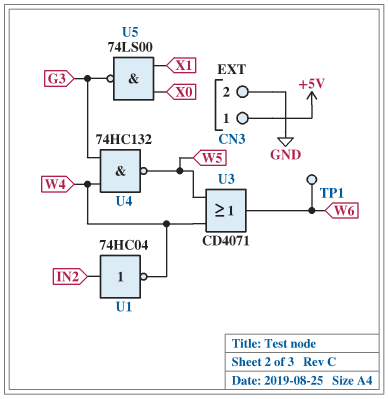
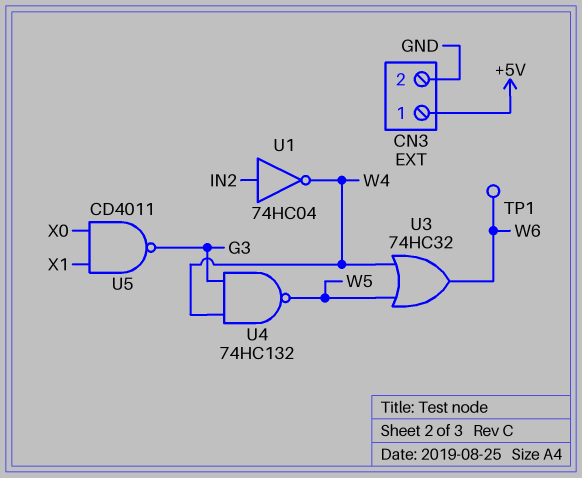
U3: OR CD4071 (in W4, in W5, out W6) -> OR 74HC32 (in W4, in W5, out W6)
U5: NAND 74LS00 (in X0, in X1, out G3) -> NAND CD4011 (in X0, in X1, out G3)

